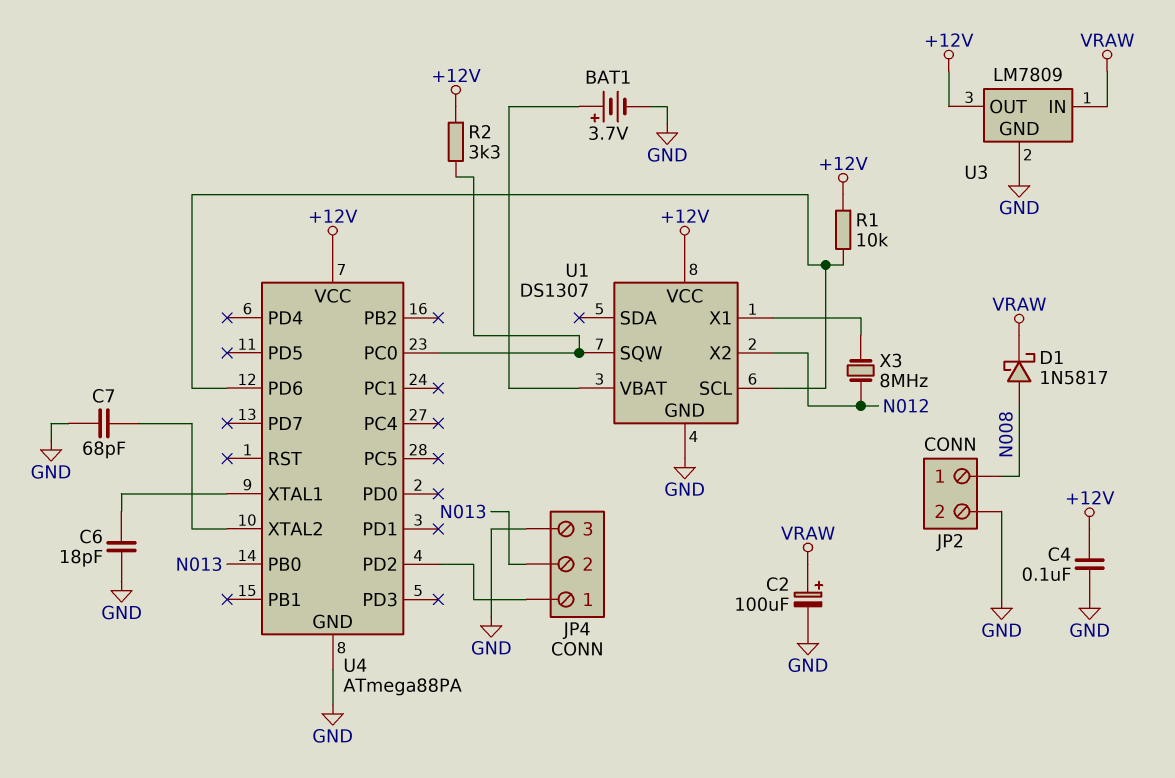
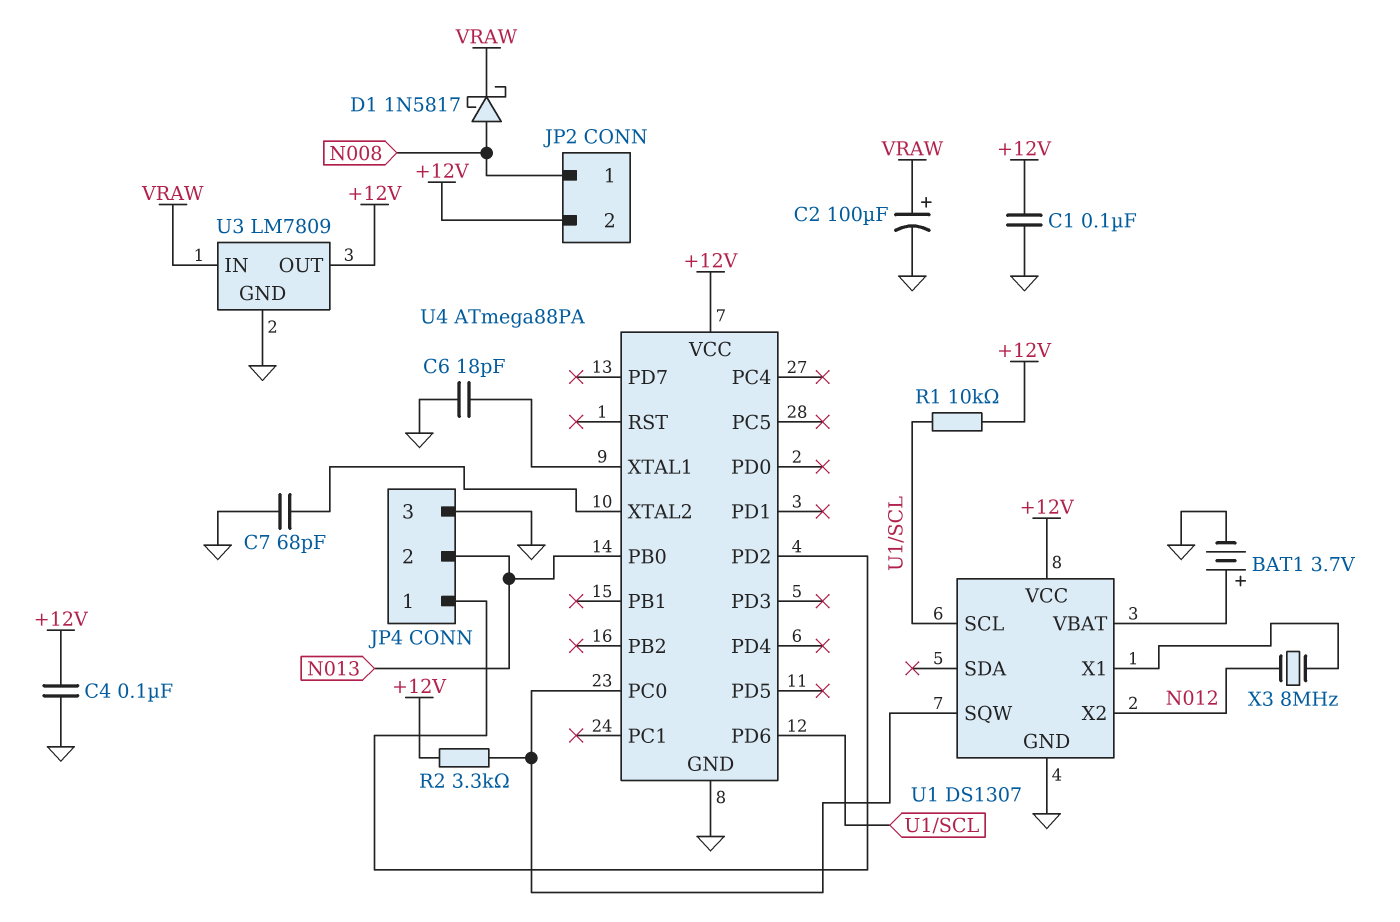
C1: none -> 100nF (+12V, GND)
JP2 pin 2: GND -> +12V

